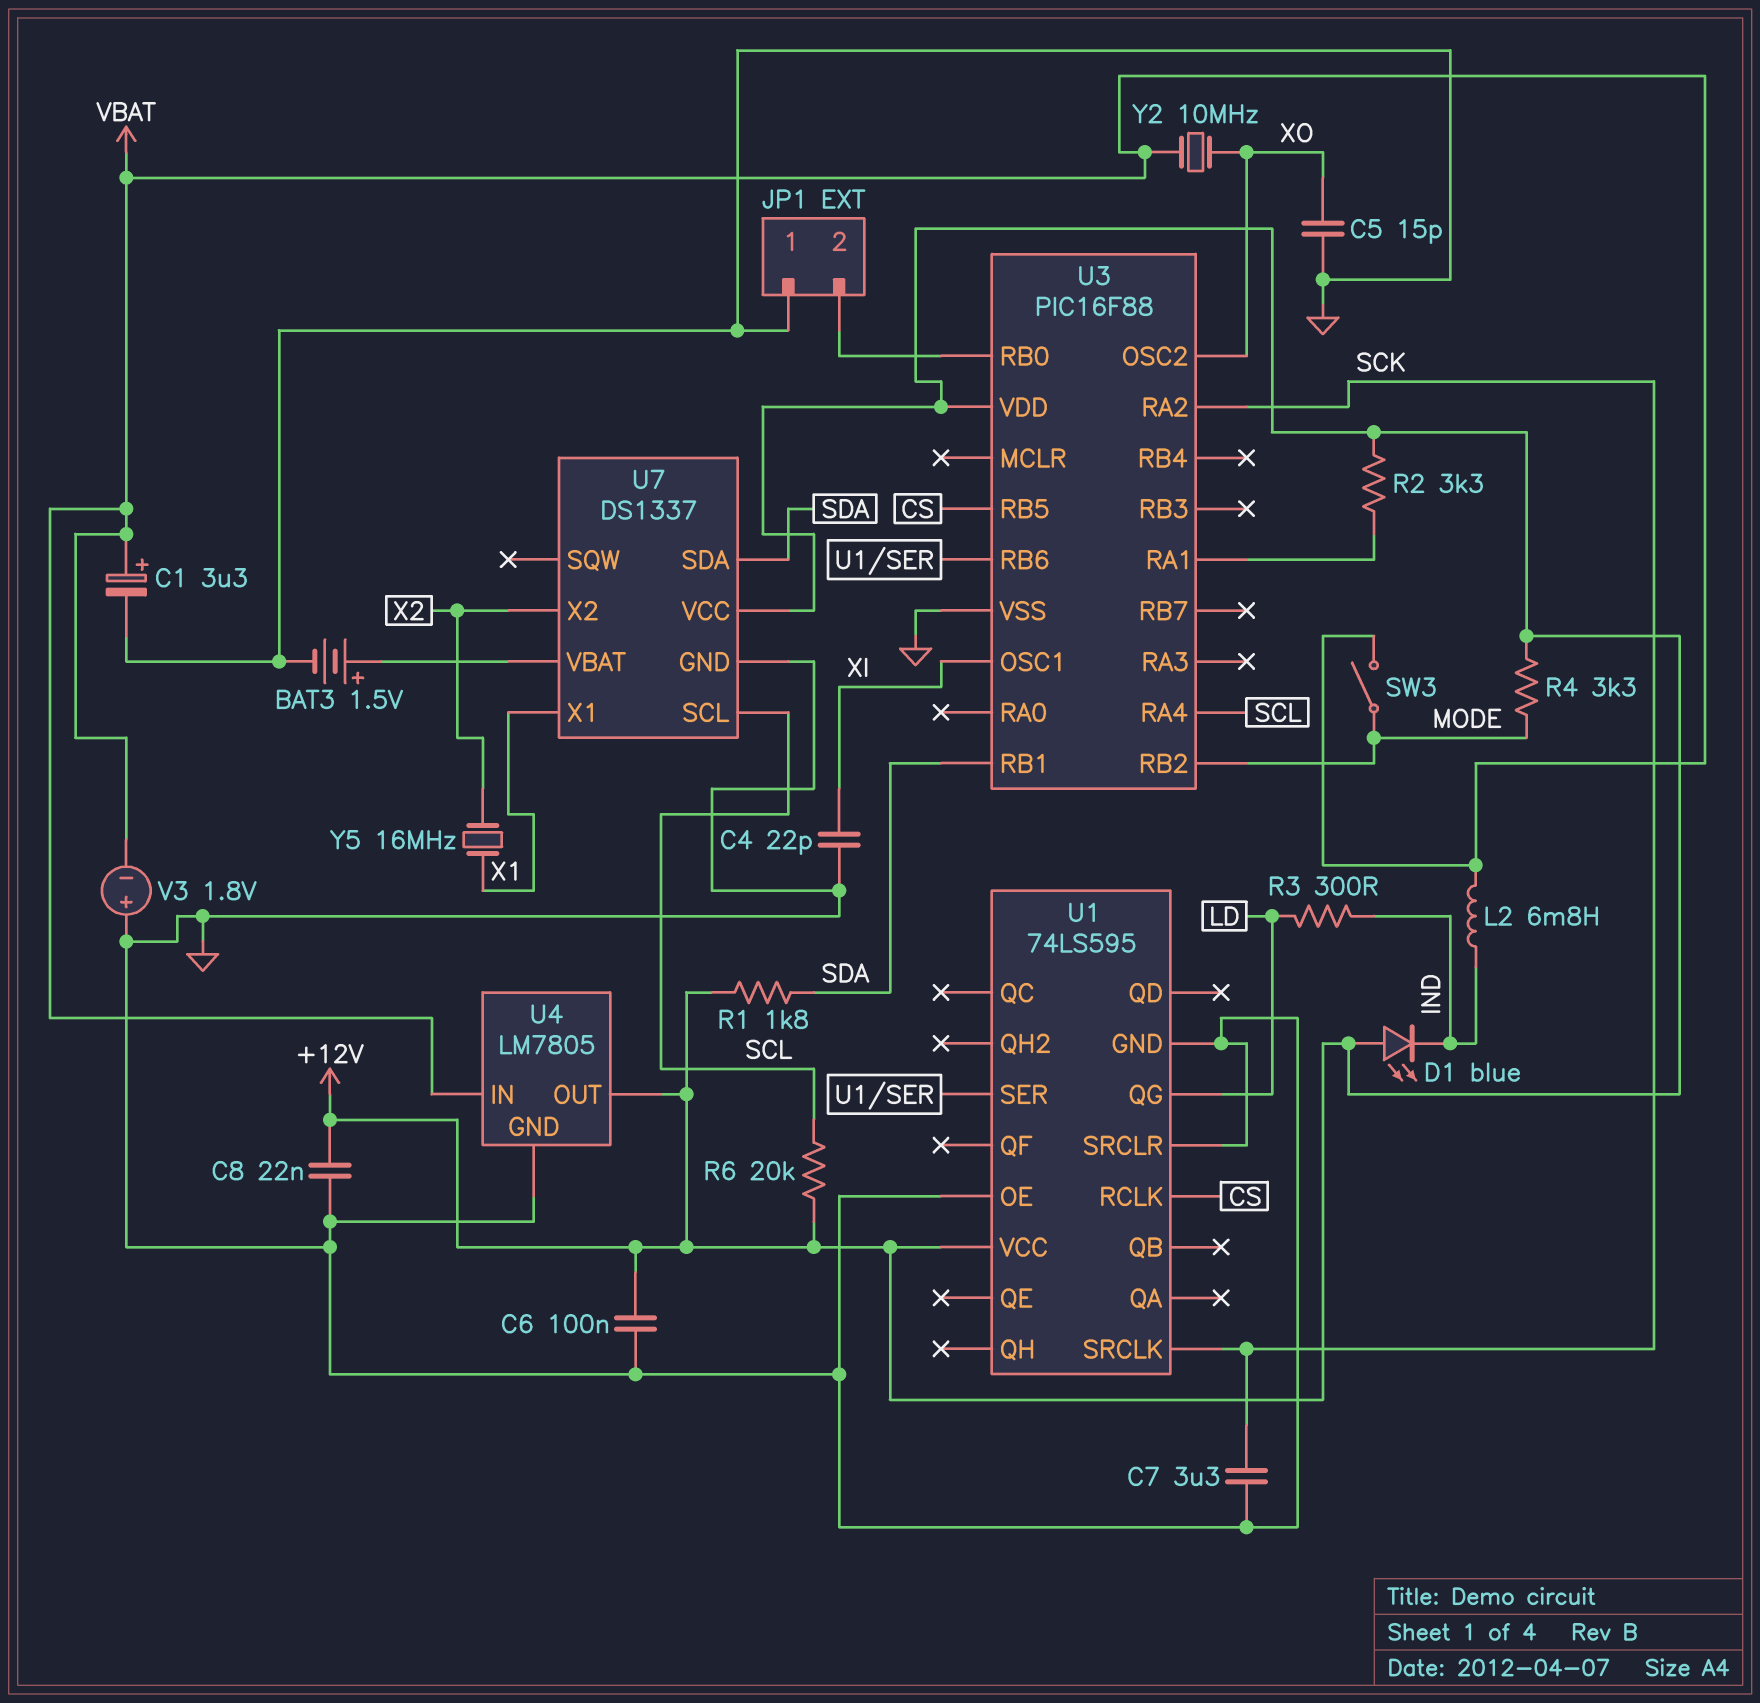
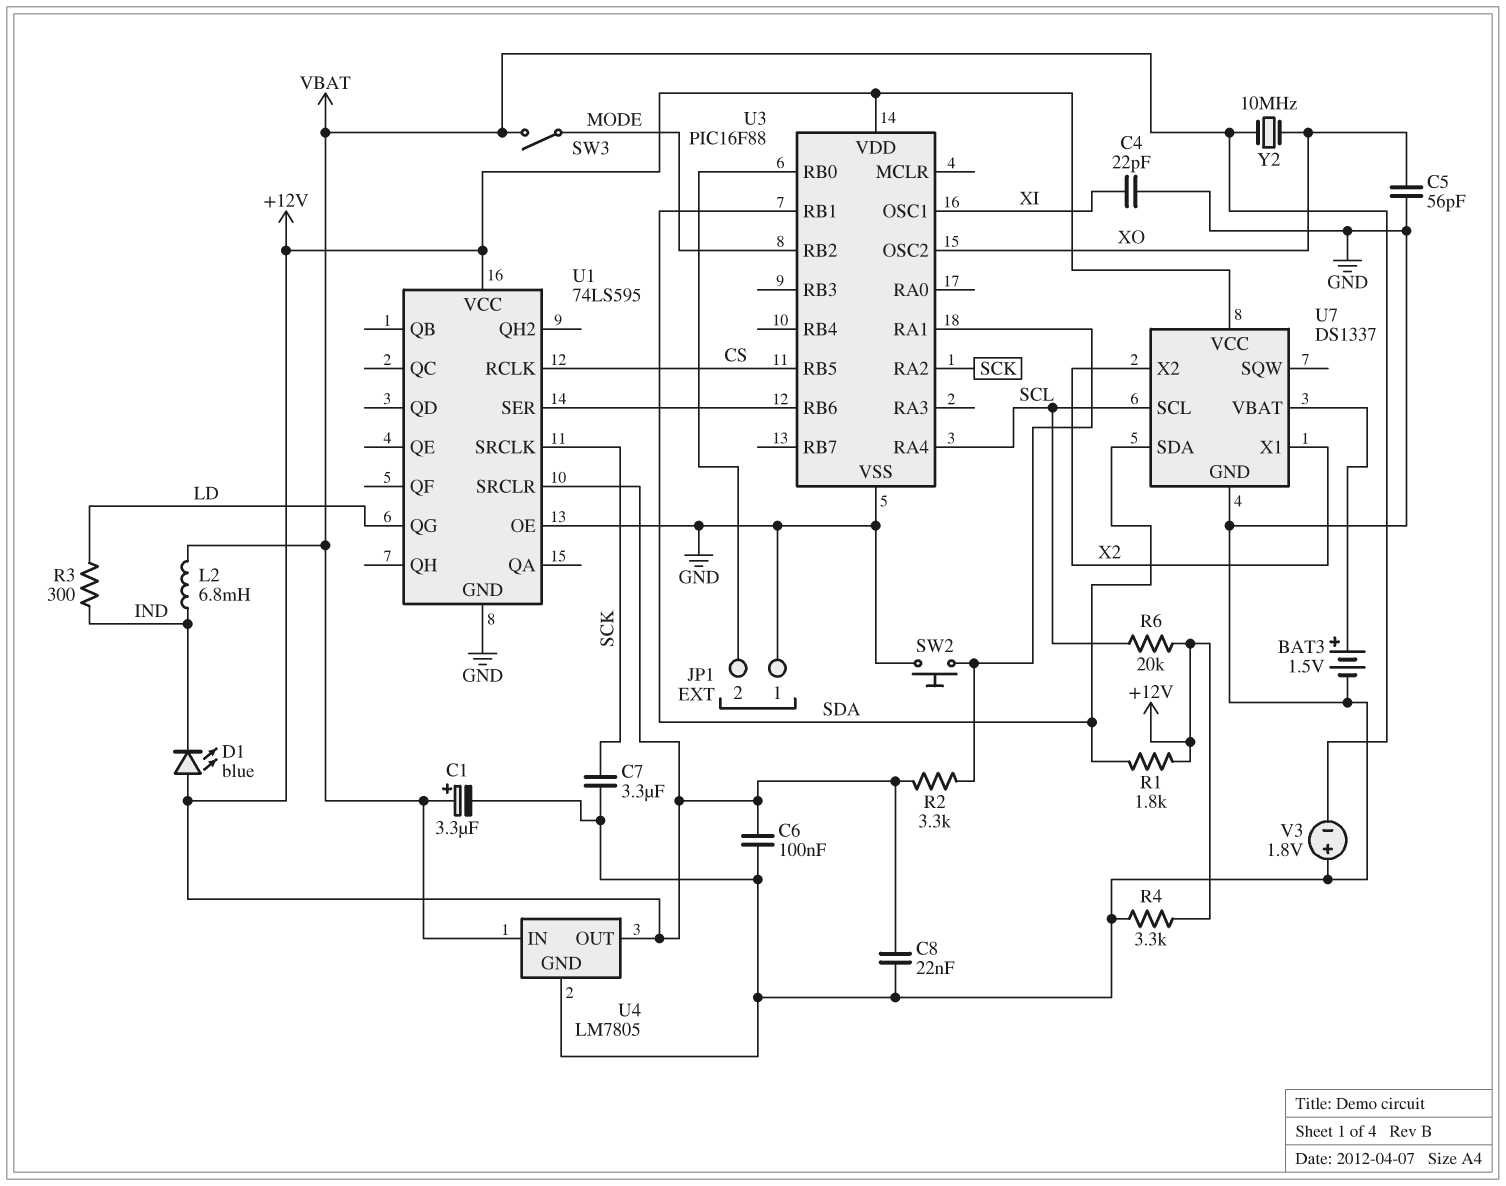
C5: 15pF (GND, XO) -> 56pF (GND, XO)
R4: 3.3k (+12V, MODE) -> 3.3k (+12V, GND)
SW2: none -> button (GND, U3/RA1)
U1 pin SRCLR: GND -> +12V
U7 pin X1: X1 -> X2
Y5: 16MHz (X1, X2) -> none

